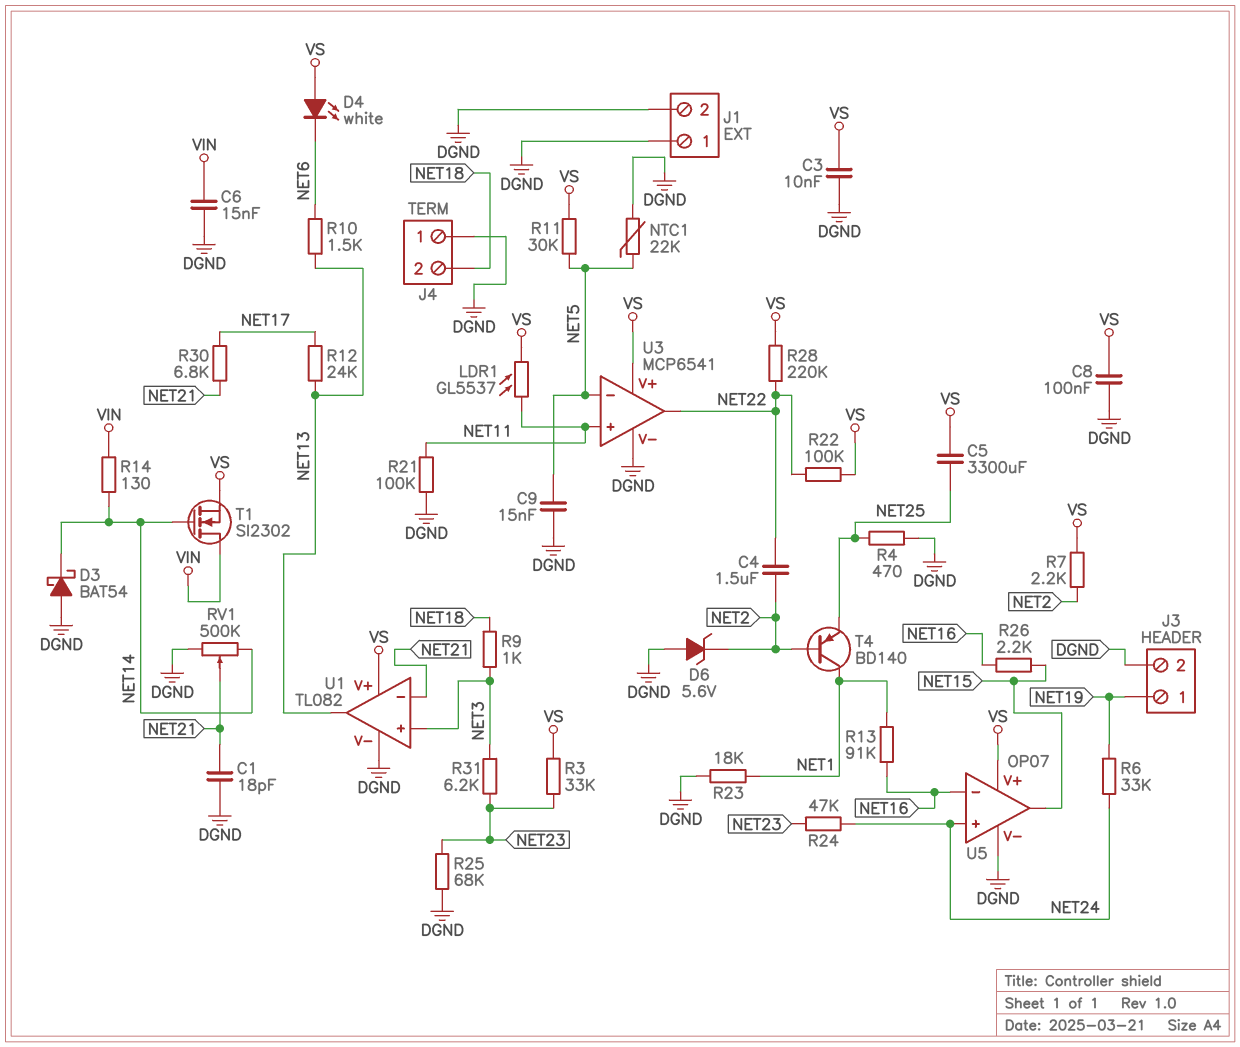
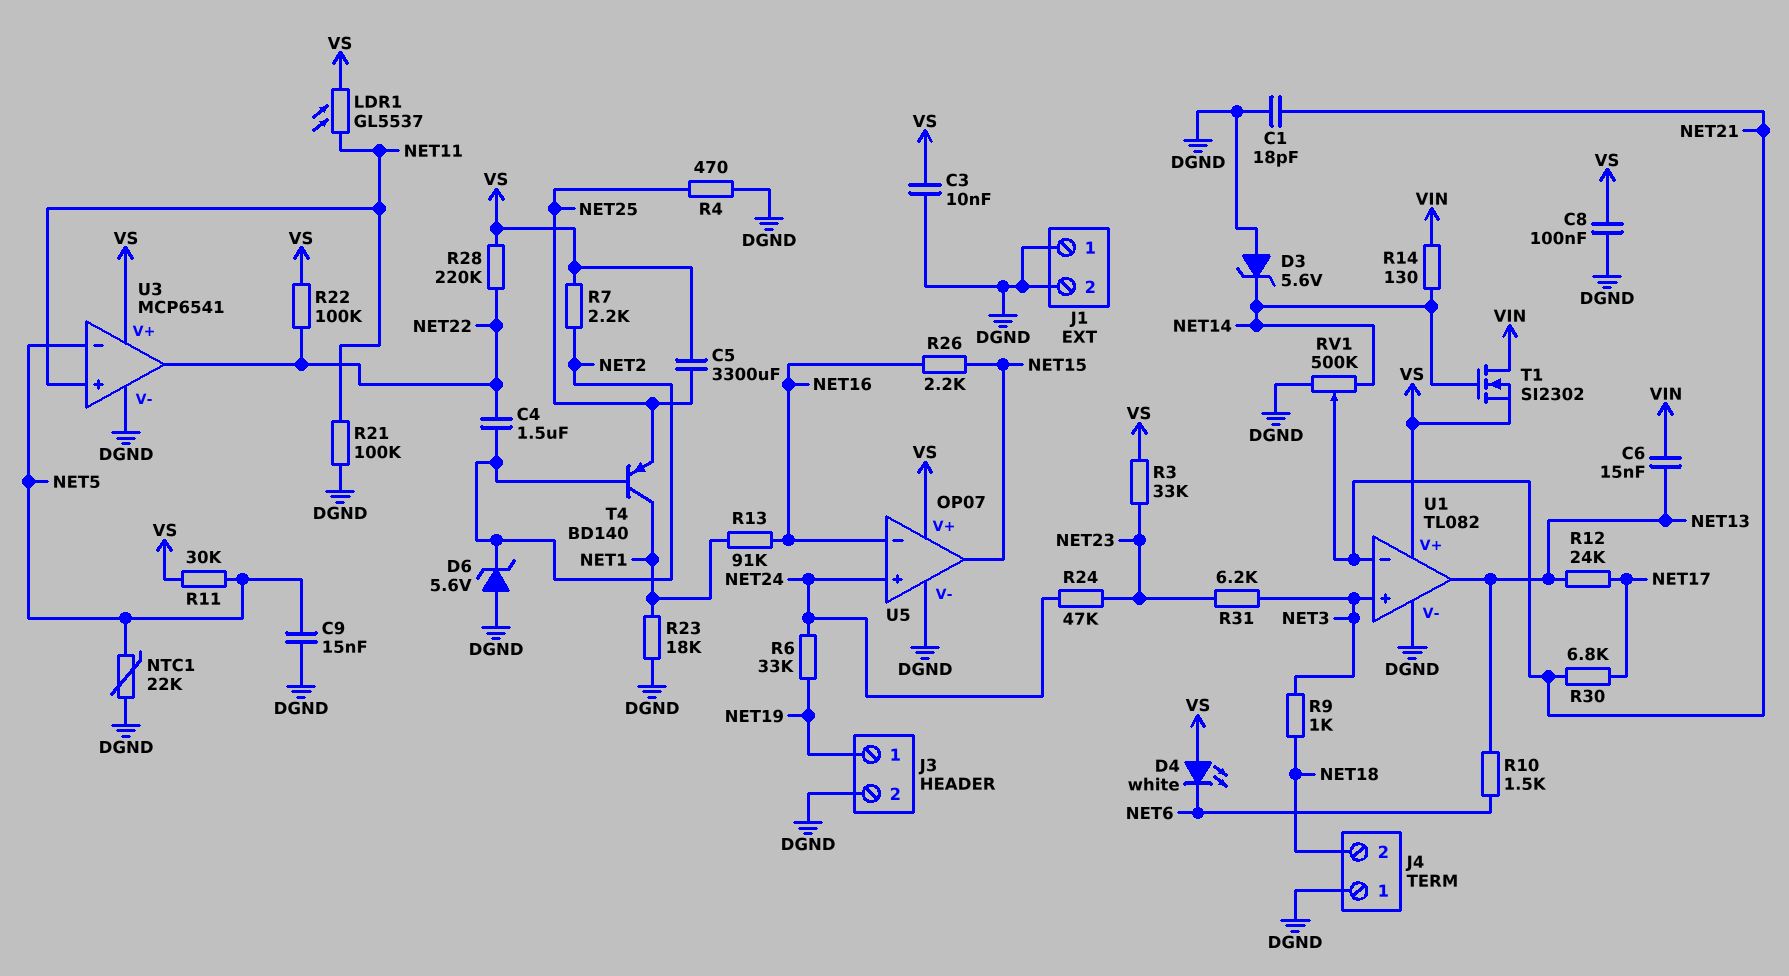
C6: 15nF (DGND, VIN) -> 15nF (NET13, VIN)
D3: schottky BAT54 (A DGND, K NET14) -> zener 5.6V (A DGND, K NET14)
R25: 68k (DGND, NET23) -> none

